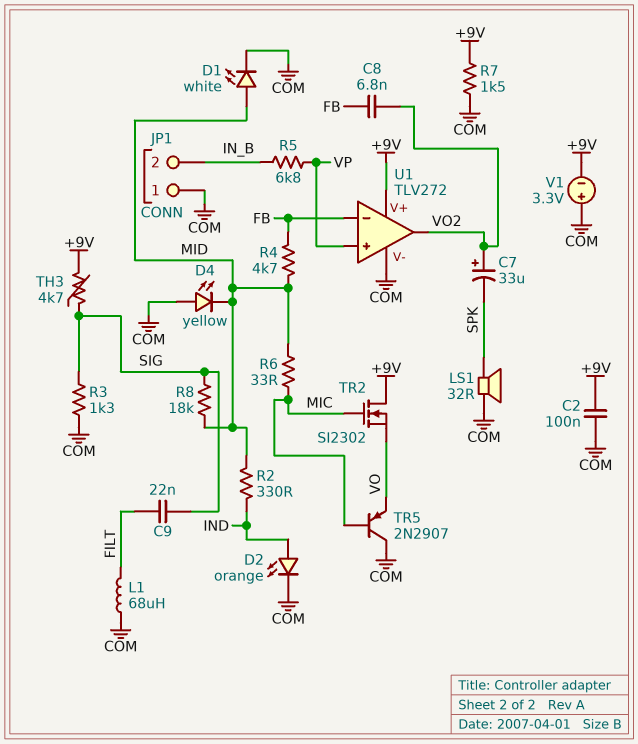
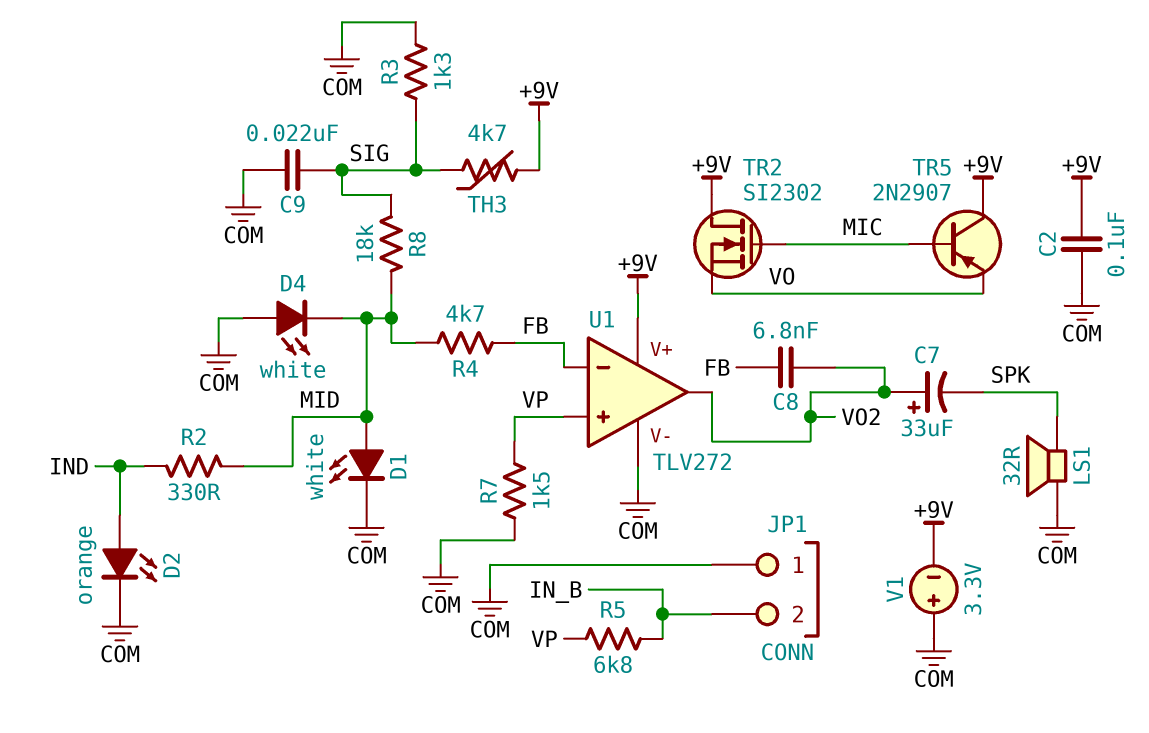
C9: 22nF (FILT, SIG) -> 22nF (COM, SIG)
D4: LED yellow (A COM, K MID) -> LED white (A COM, K MID)
L1: 68uH (COM, FILT) -> none
R6: 33 (MIC, MID) -> none
R7: 1.5k (+9V, COM) -> 1.5k (COM, VP)
TR5: PNP 2N2907 (B MIC, C COM, E VO) -> PNP 2N2907 (B MIC, C +9V, E VO)

